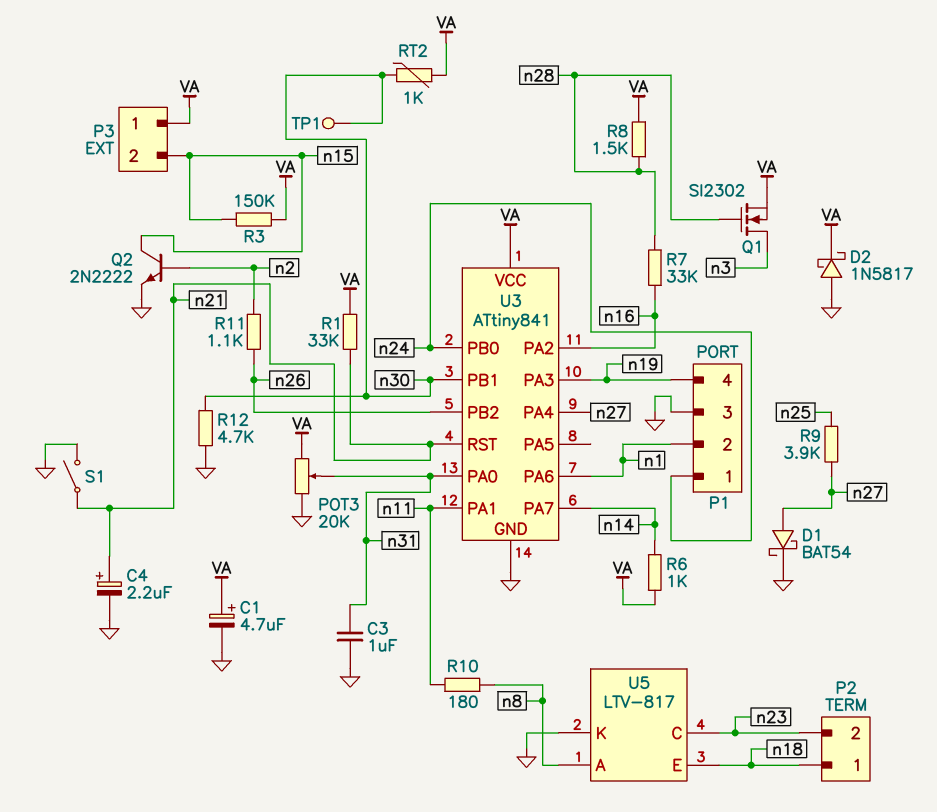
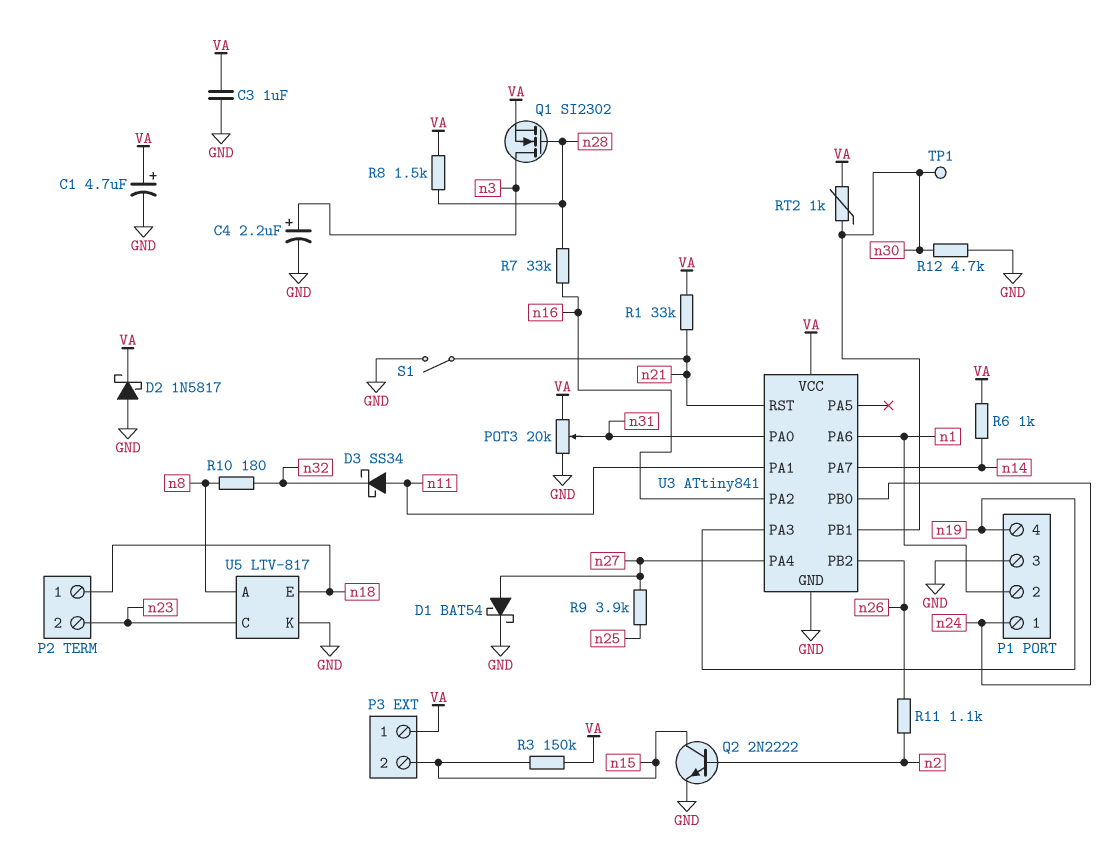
C3: 1uF (GND, n31) -> 1uF (GND, VA)
C4: 2.2uF (plus n21, minus GND) -> 2.2uF (plus n3, minus GND)
D3: none -> schottky SS34 (A n11, K n32)
R10: 180 (n8, n11) -> 180 (n8, n32)

